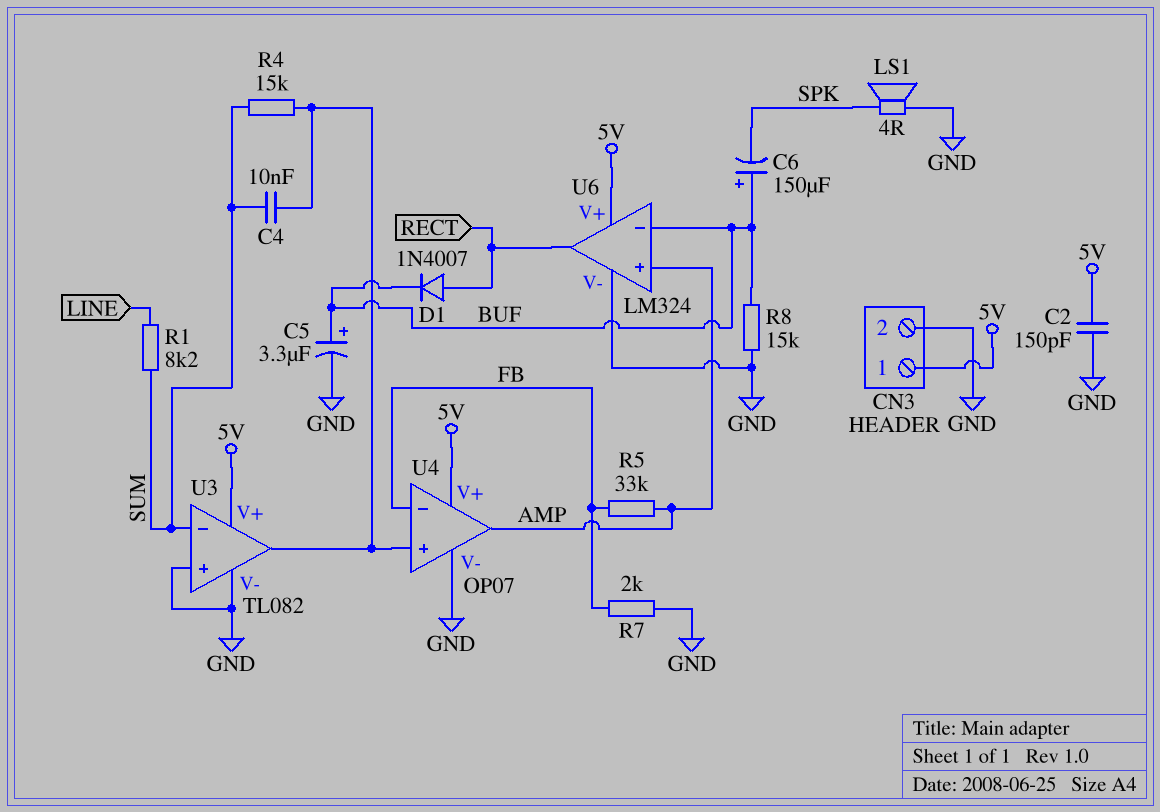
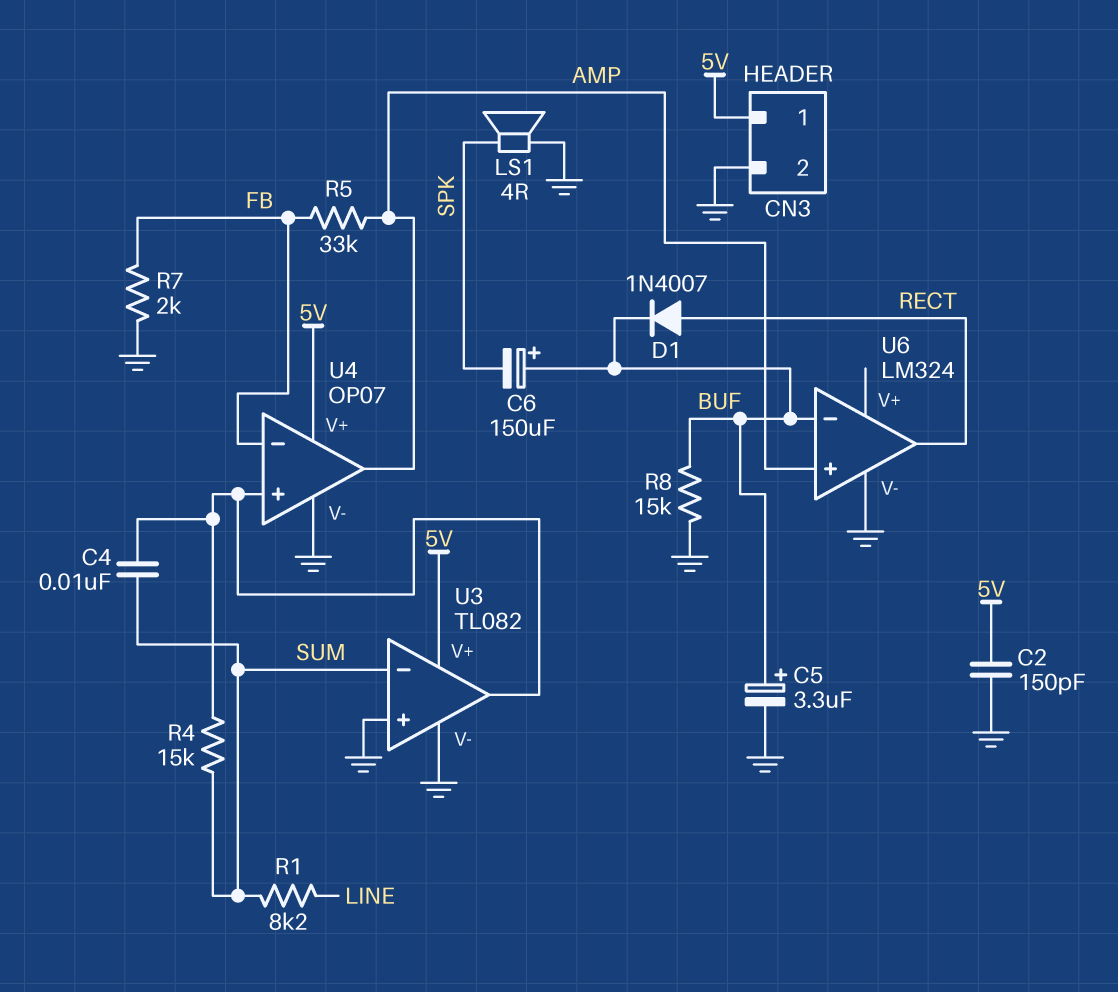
U6 pin V+: 5V -> none

